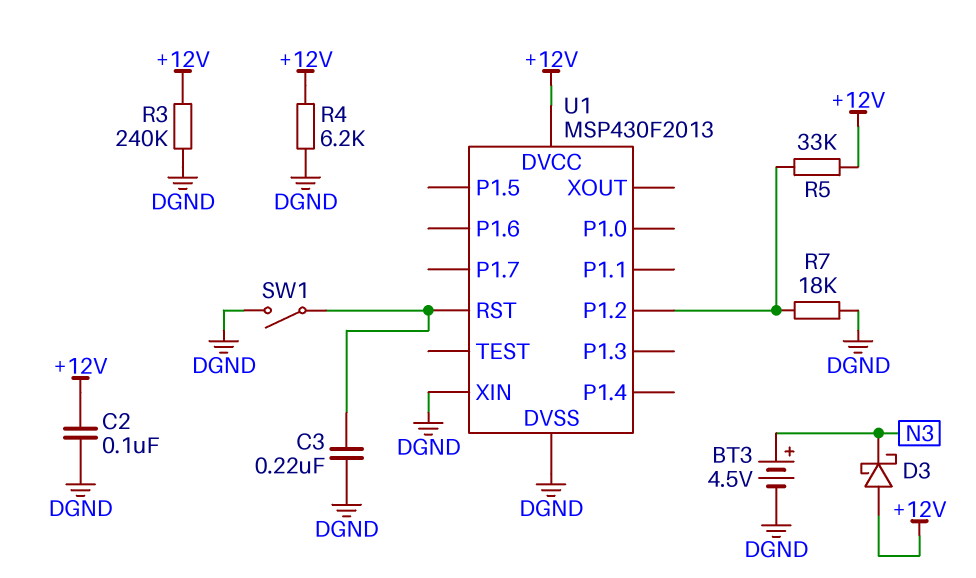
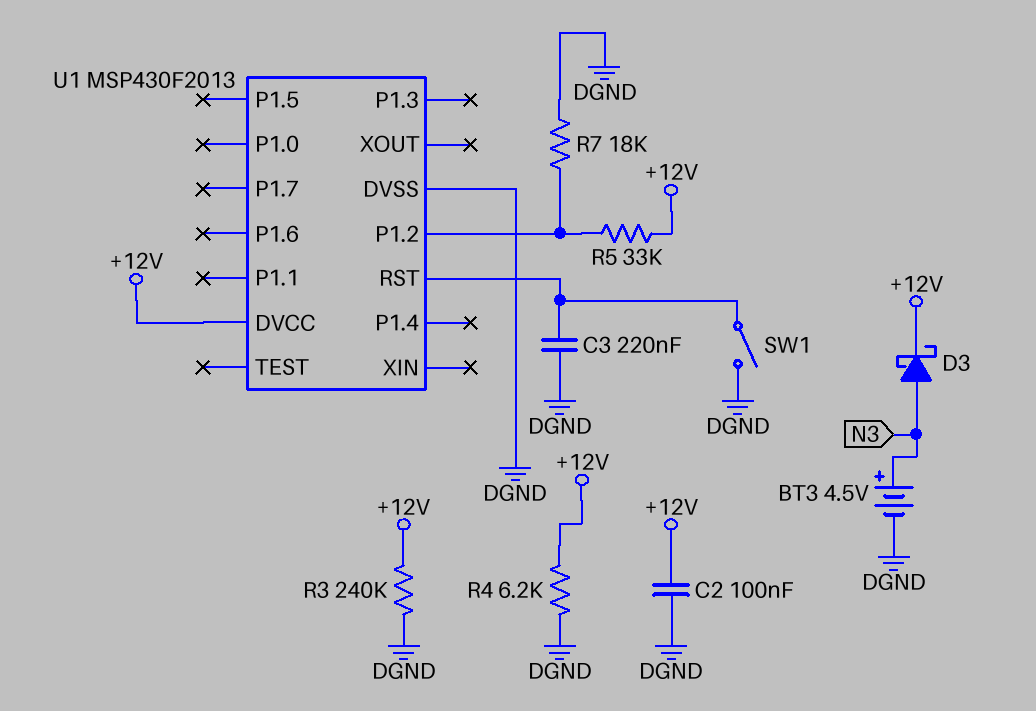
D3: schottky (A +12V, K N3) -> schottky (A N3, K +12V)
U1 pin XIN: DGND -> none

